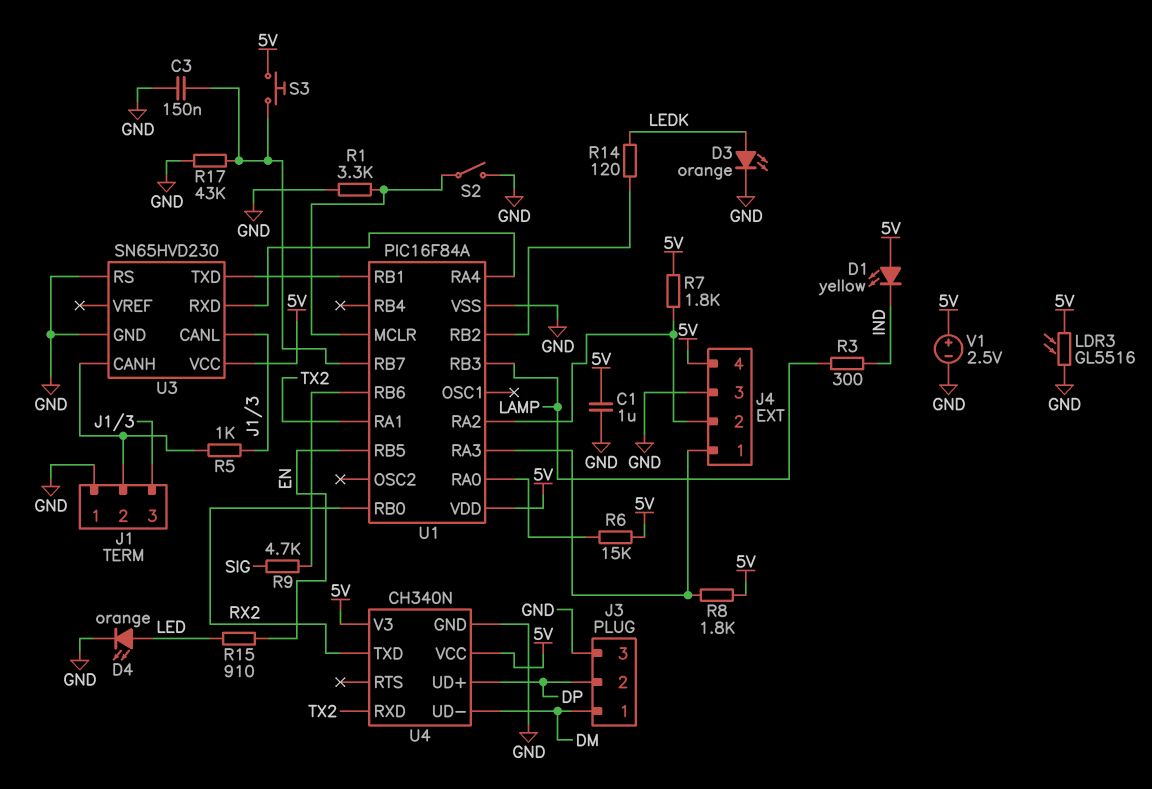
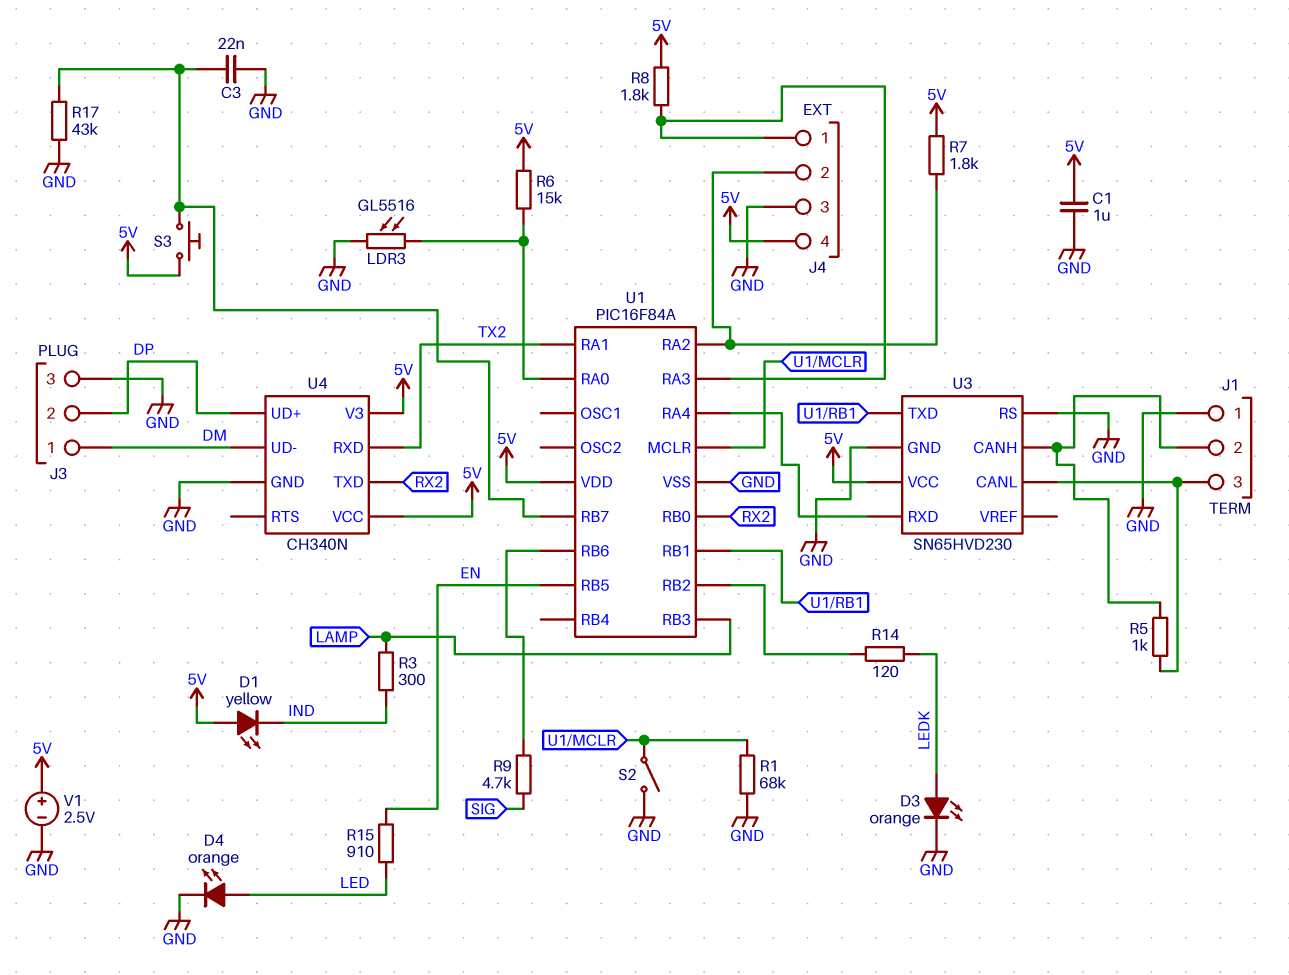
C3: 150nF (GND, U1/RB7) -> 22nF (GND, U1/RB7)
LDR3: GL5516 (5V, GND) -> GL5516 (GND, U1/RA0)
R1: 3.3k (GND, U1/MCLR) -> 68k (GND, U1/MCLR)

